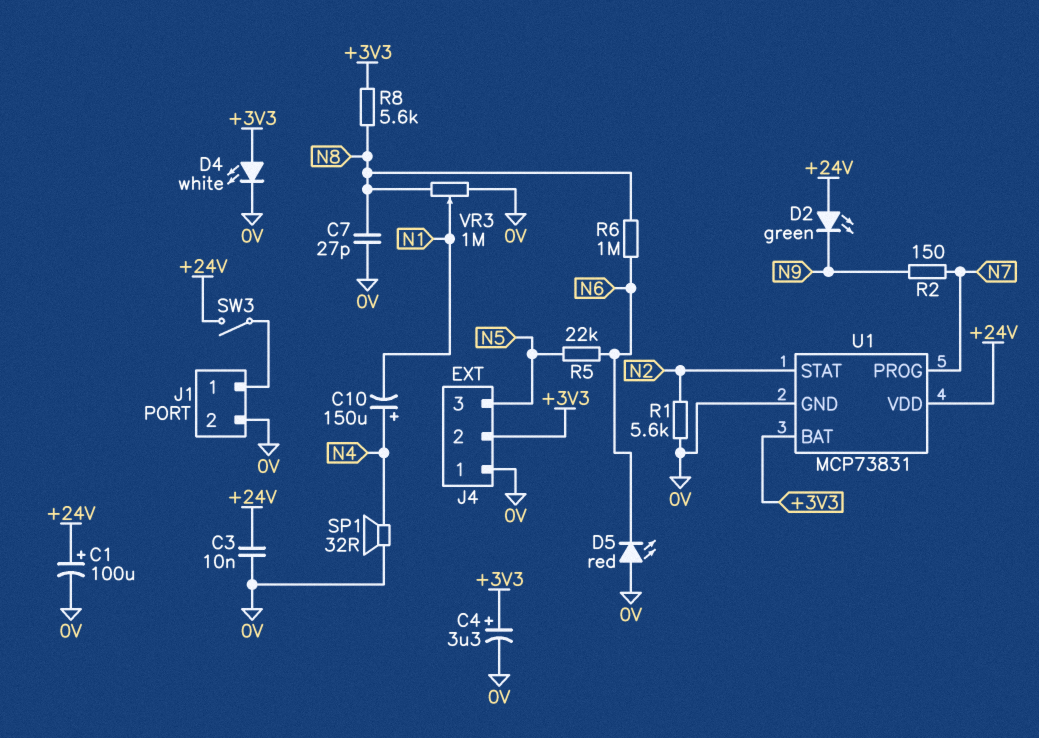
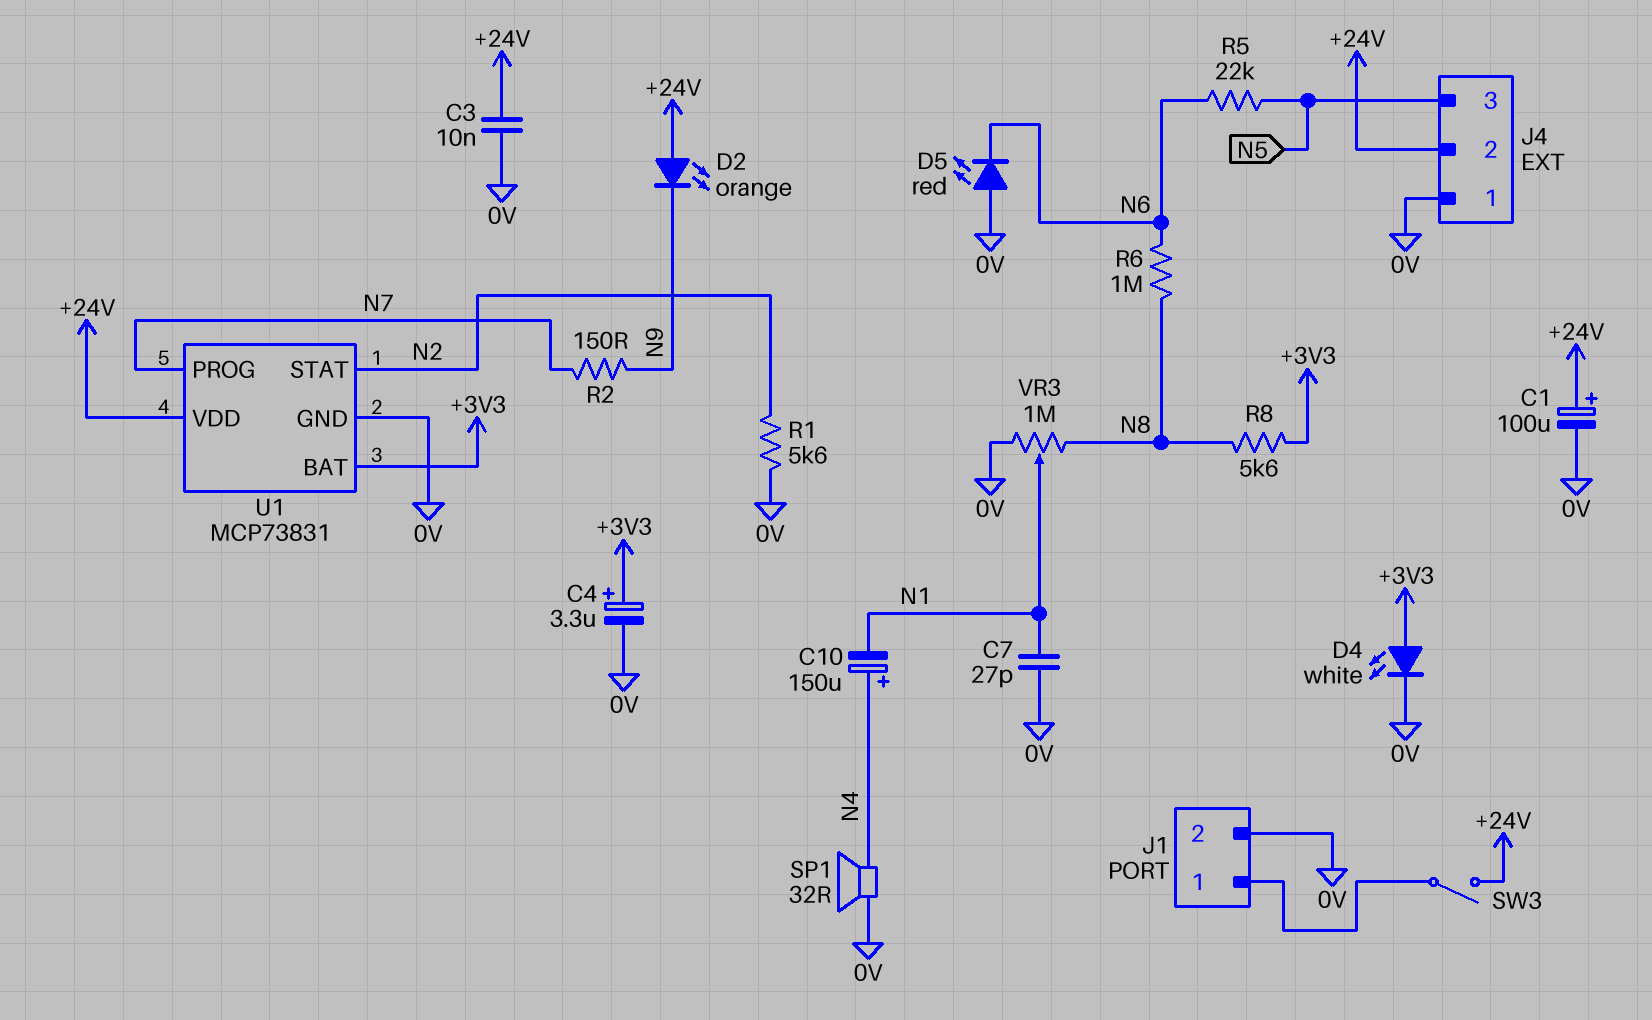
C7: 27pF (0V, N8) -> 27pF (0V, N1)
D2: LED green (A +24V, K N9) -> LED orange (A +24V, K N9)
J4 pin 2: +3V3 -> +24V

